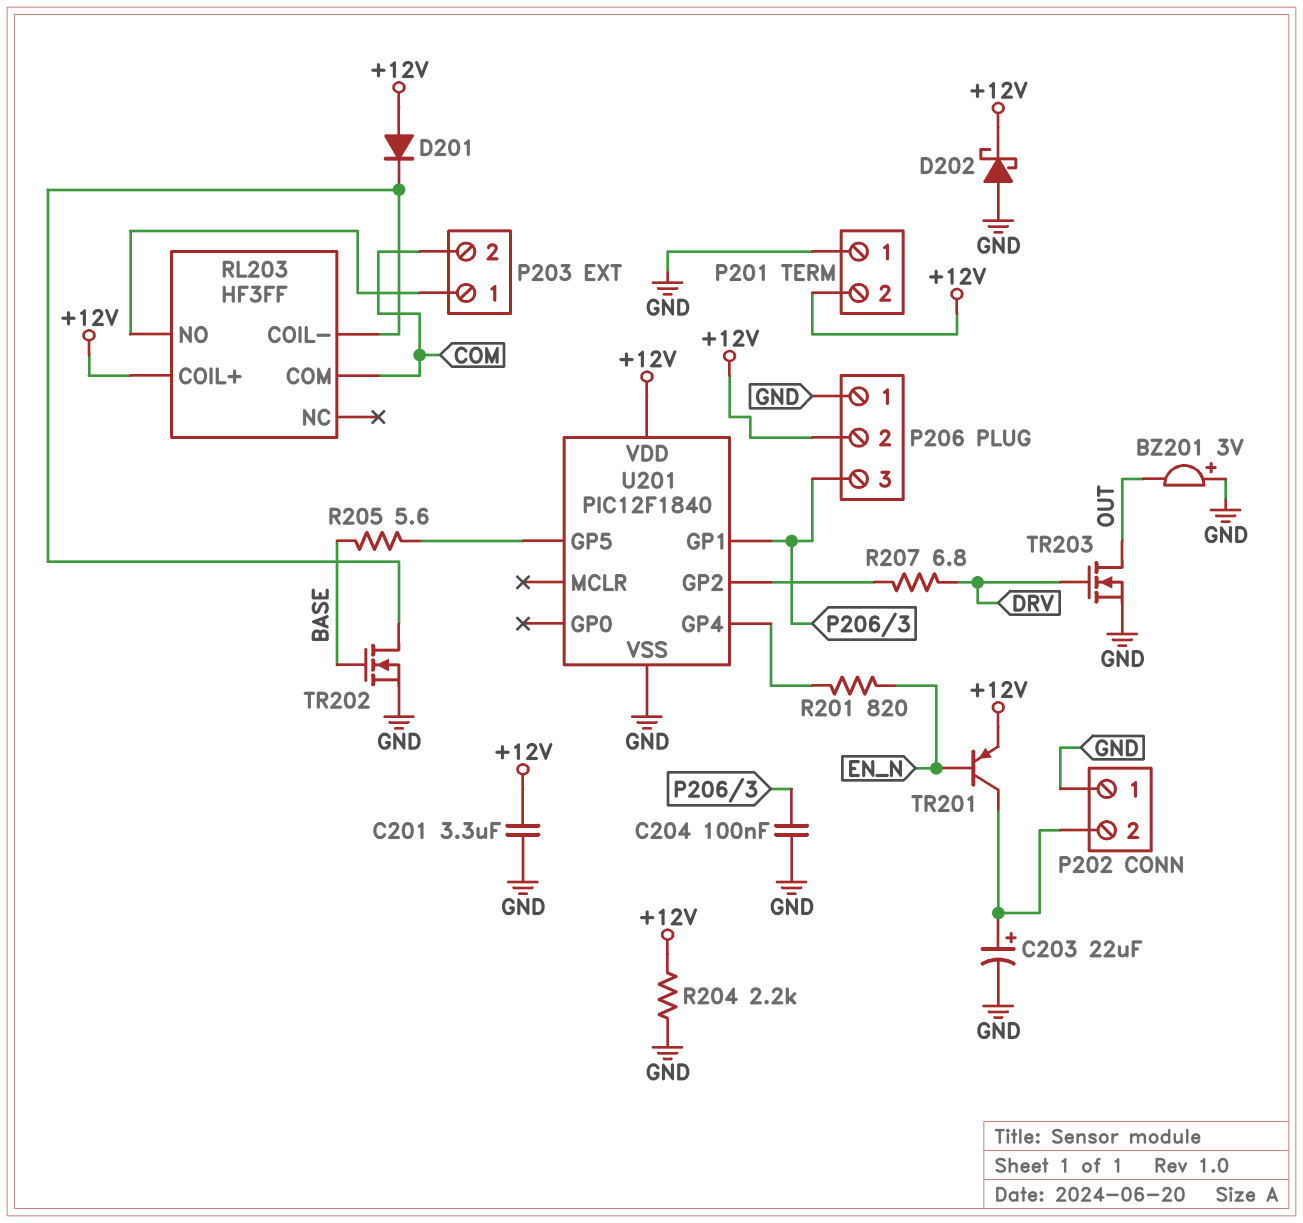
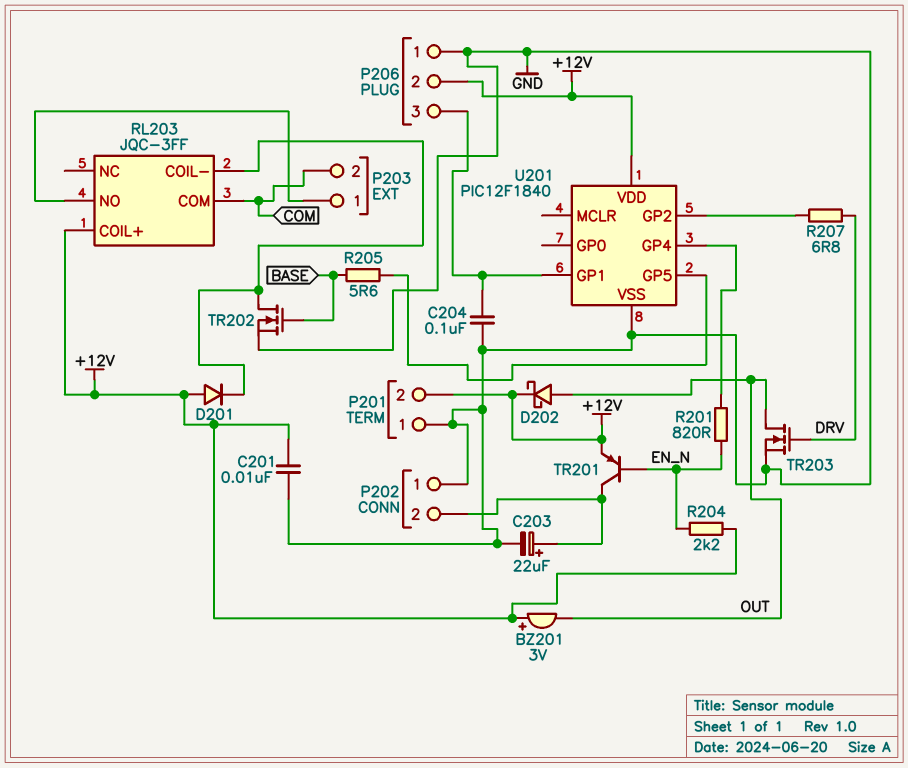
BZ201: buzzer 3V (plus GND, minus OUT) -> buzzer 3V (plus +12V, minus OUT)
C201: 3.3uF (+12V, GND) -> 10nF (+12V, GND)
D202: schottky (A GND, K +12V) -> schottky (A OUT, K +12V)
R204: 2.2k (+12V, GND) -> 2.2k (+12V, EN_N)
RL203: HF3FF -> JQC-3FF

